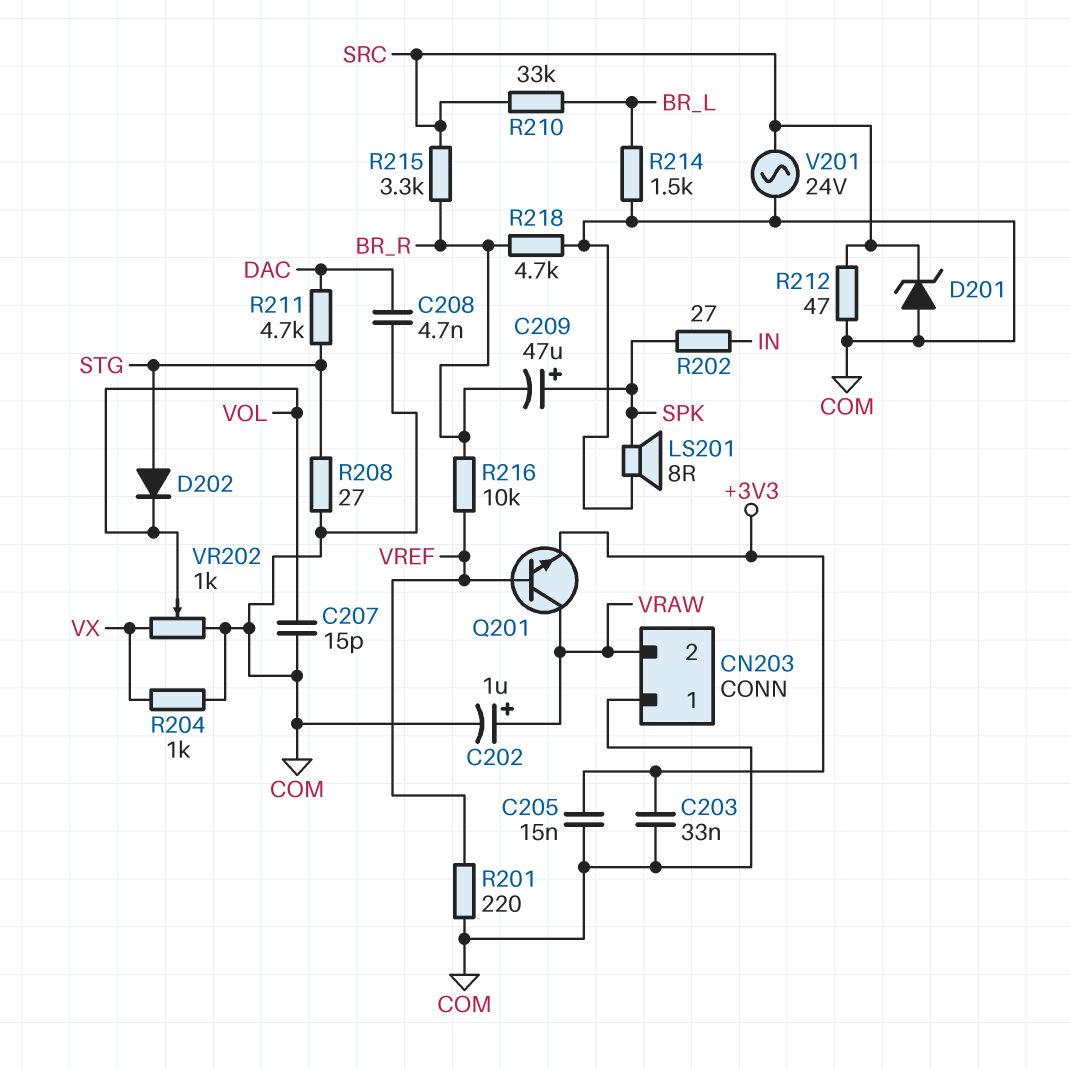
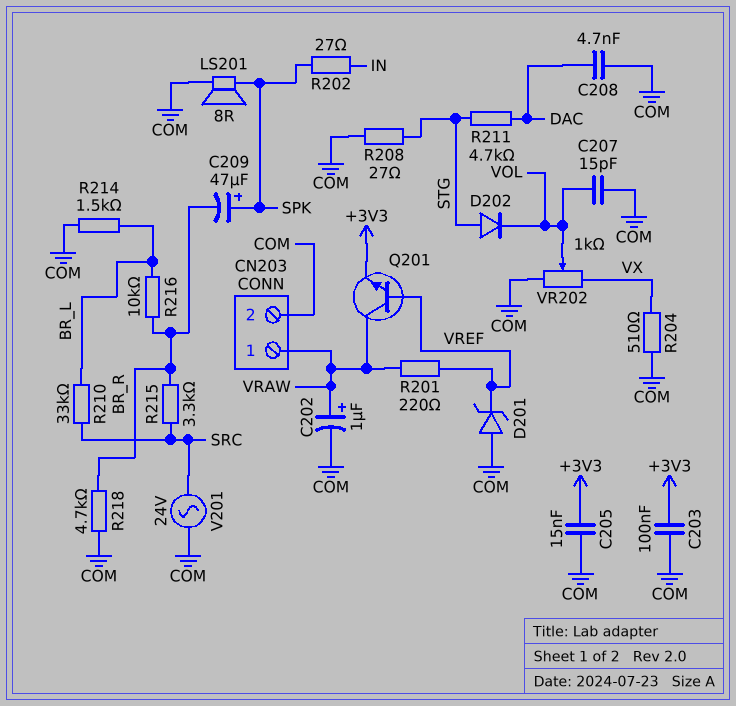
C203: 33nF (+3V3, COM) -> 100nF (+3V3, COM)
CN203 pin 1: COM -> VRAW
CN203 pin 2: VRAW -> COM
D201: zener (A COM, K SRC) -> zener (A COM, K VREF)
R201: 220 (COM, VREF) -> 220 (VRAW, VREF)
R204: 1k (COM, VX) -> 510 (COM, VX)
R212: 47 (COM, SRC) -> none
R216: 10k (BR_R, VREF) -> 10k (BR_L, BR_R)

